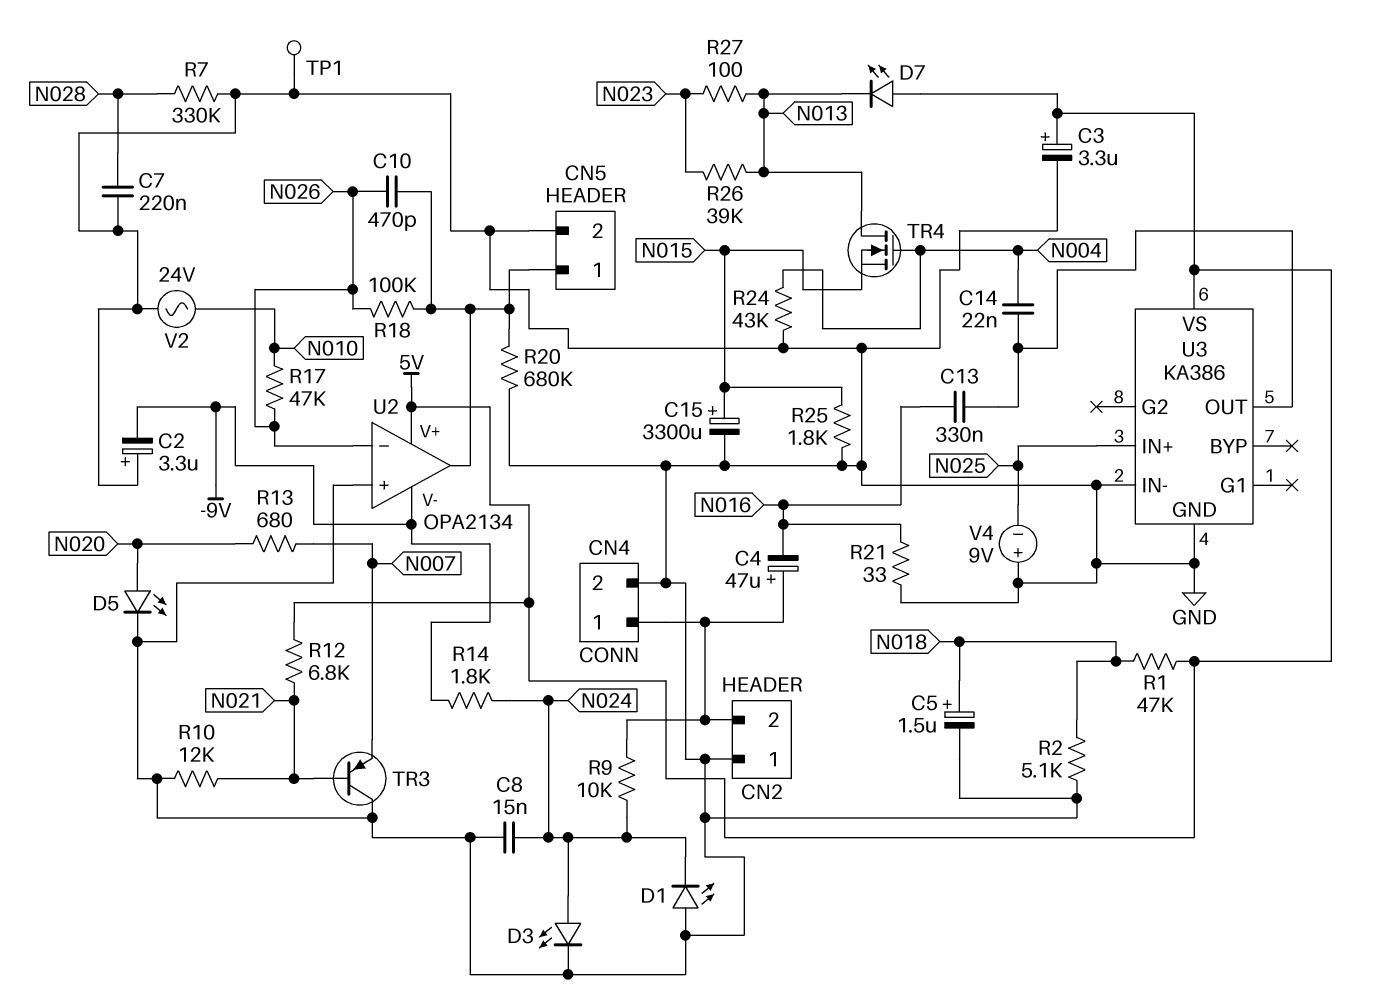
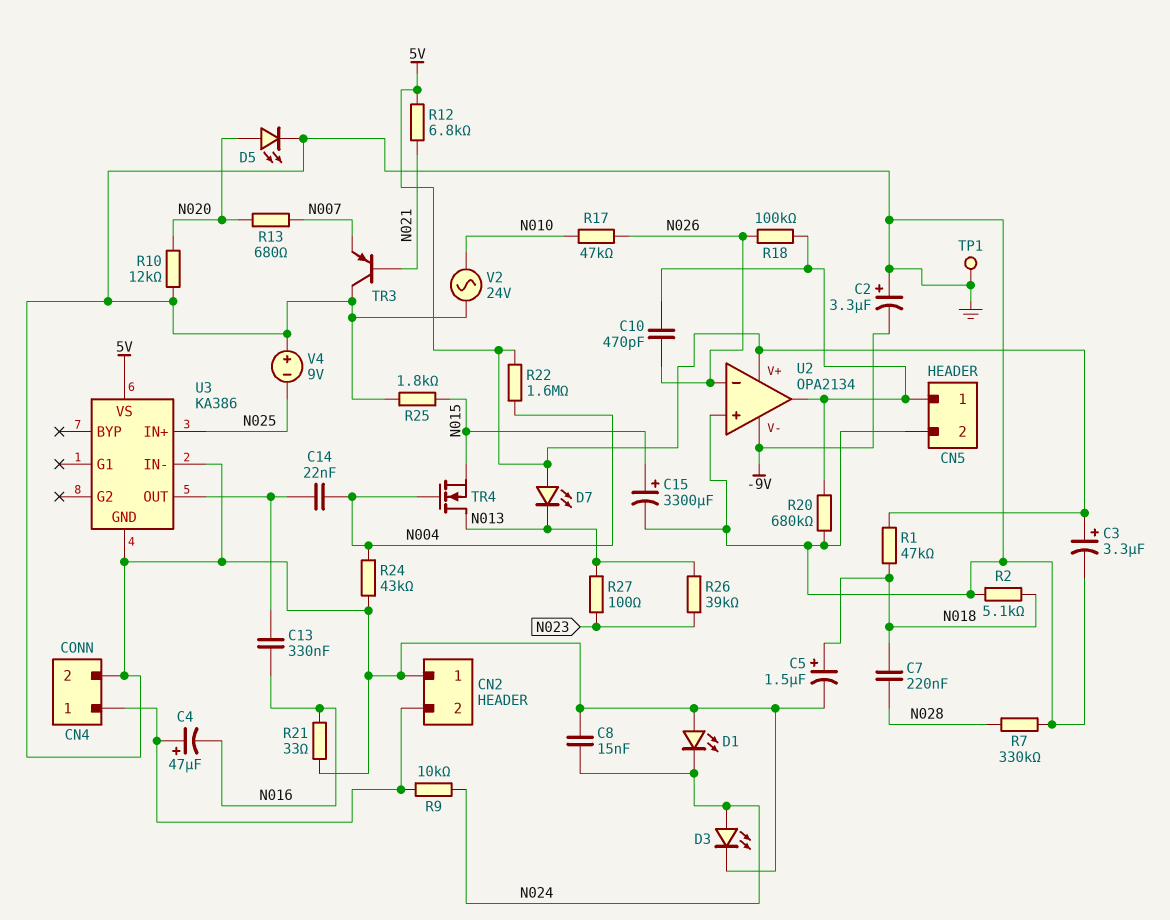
C7: 220nF (GND, N028) -> 220nF (N018, N028)
R10: 12k (GND, N021) -> 12k (GND, N020)
R14: 1.8k (-9V, N024) -> none
R22: none -> 1.6M (5V, N004)

